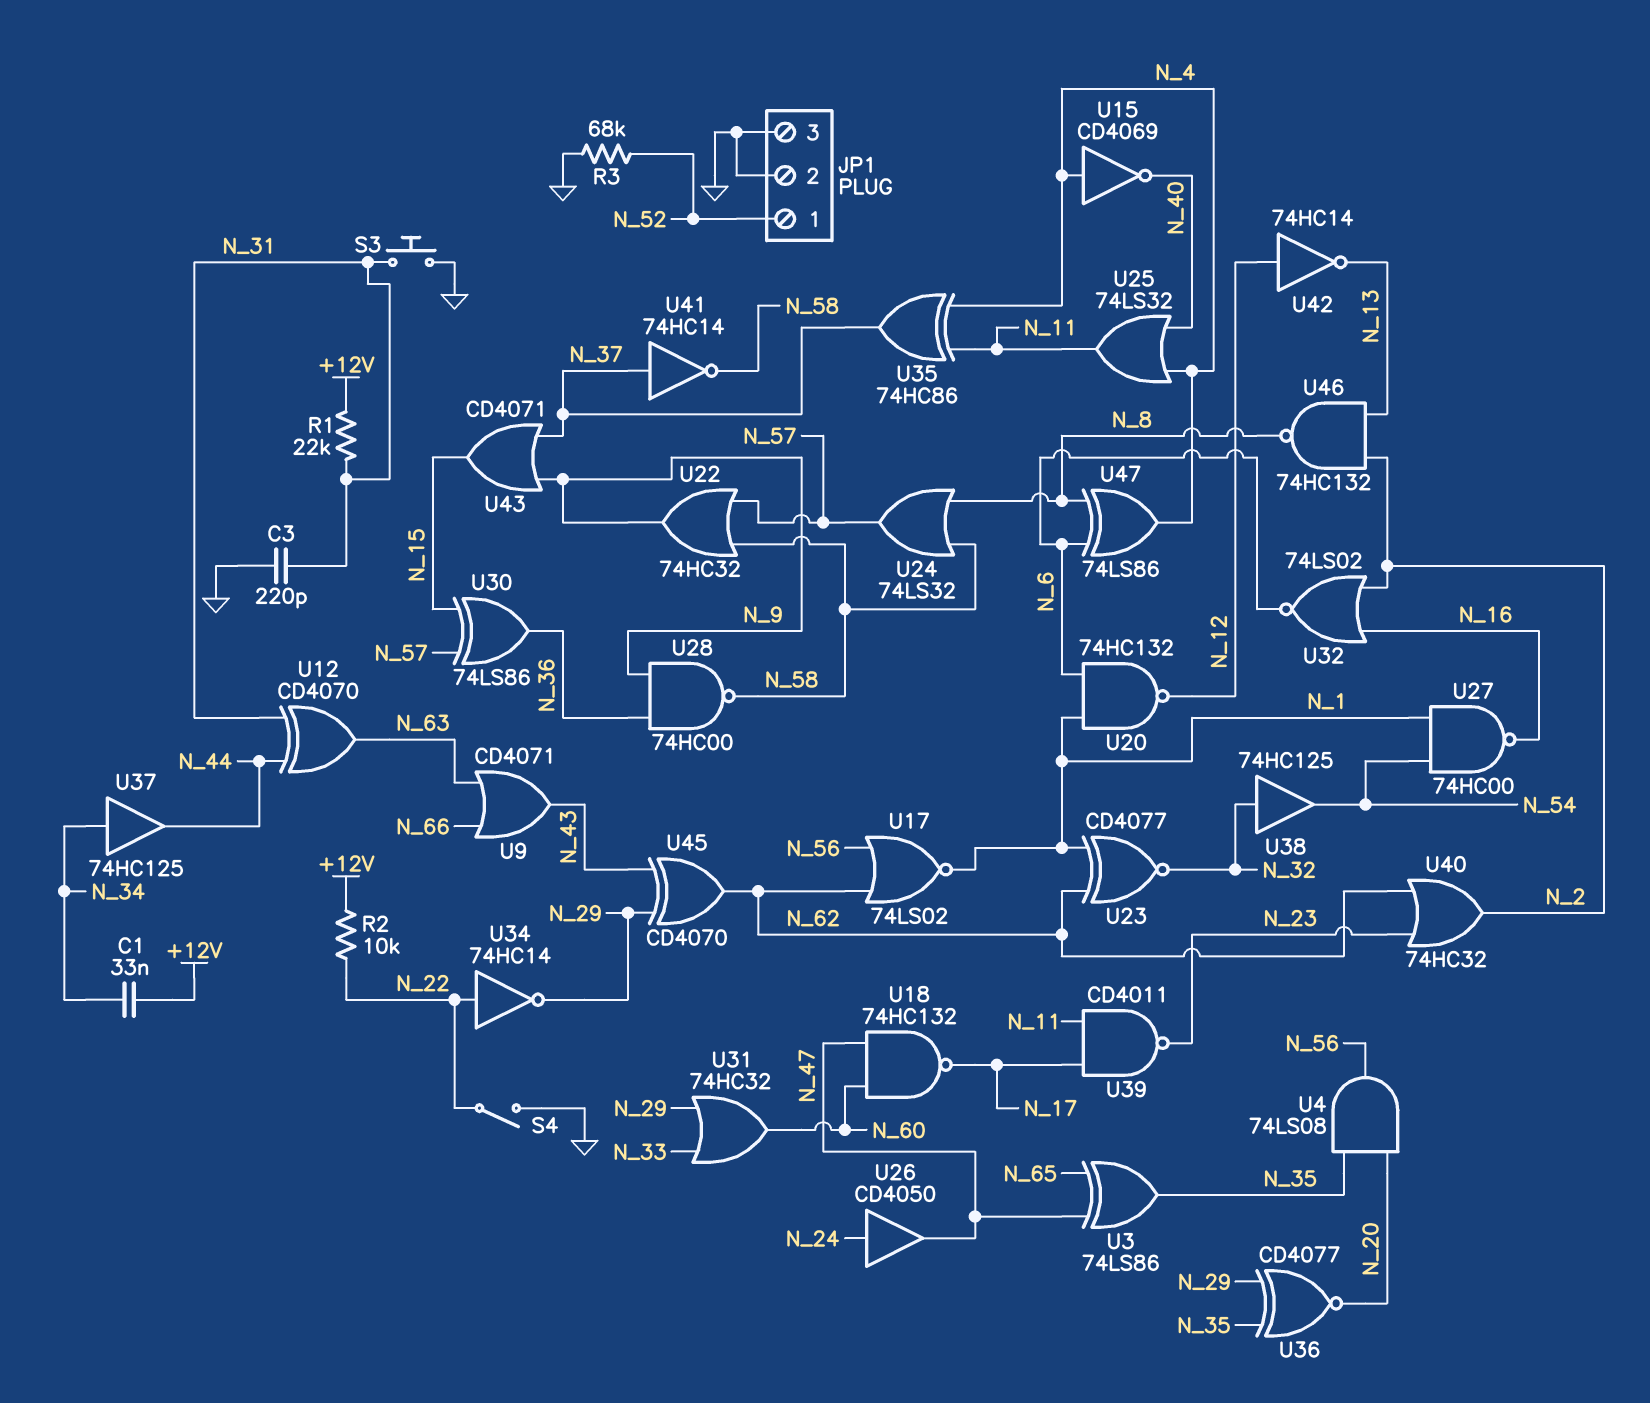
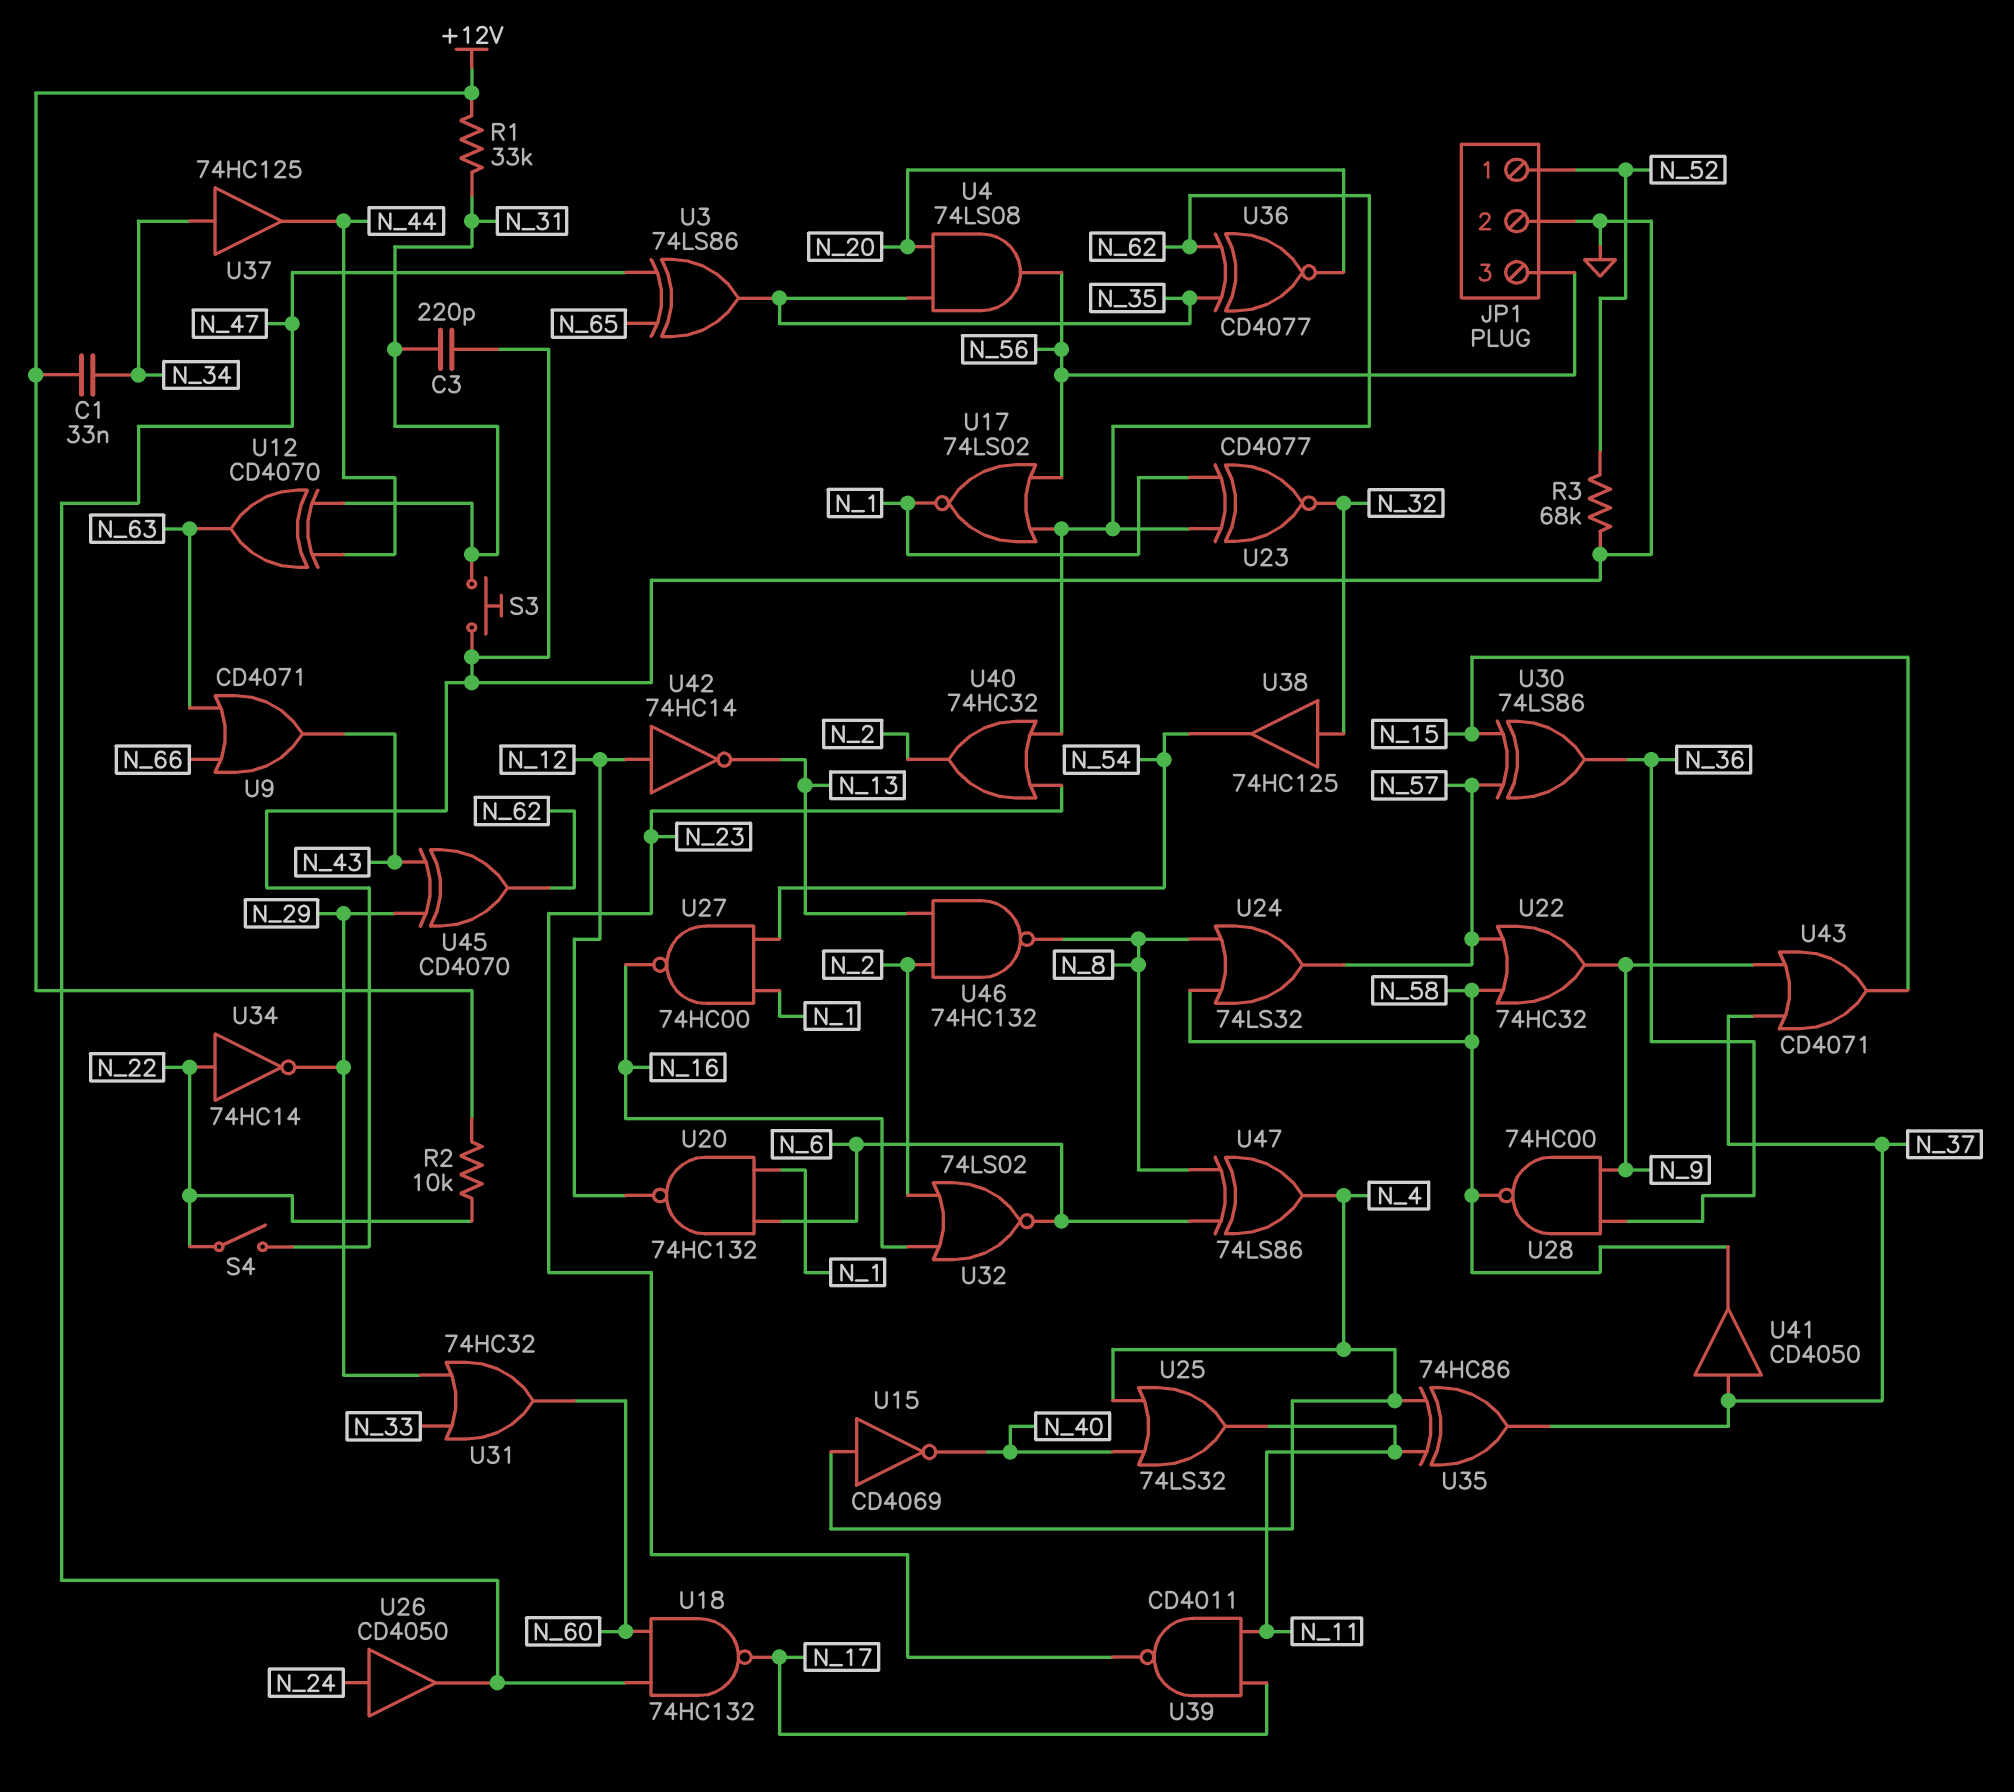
JP1 pin 3: GND -> N_56
R1: 22k (+12V, N_31) -> 33k (+12V, N_31)
U36: XNOR CD4077 (in N_29, in N_35, out N_20) -> XNOR CD4077 (in N_35, in N_62, out N_20)
U41: NOT 74HC14 (in N_37, out N_58) -> buffer CD4050 (in N_37, out N_58)

